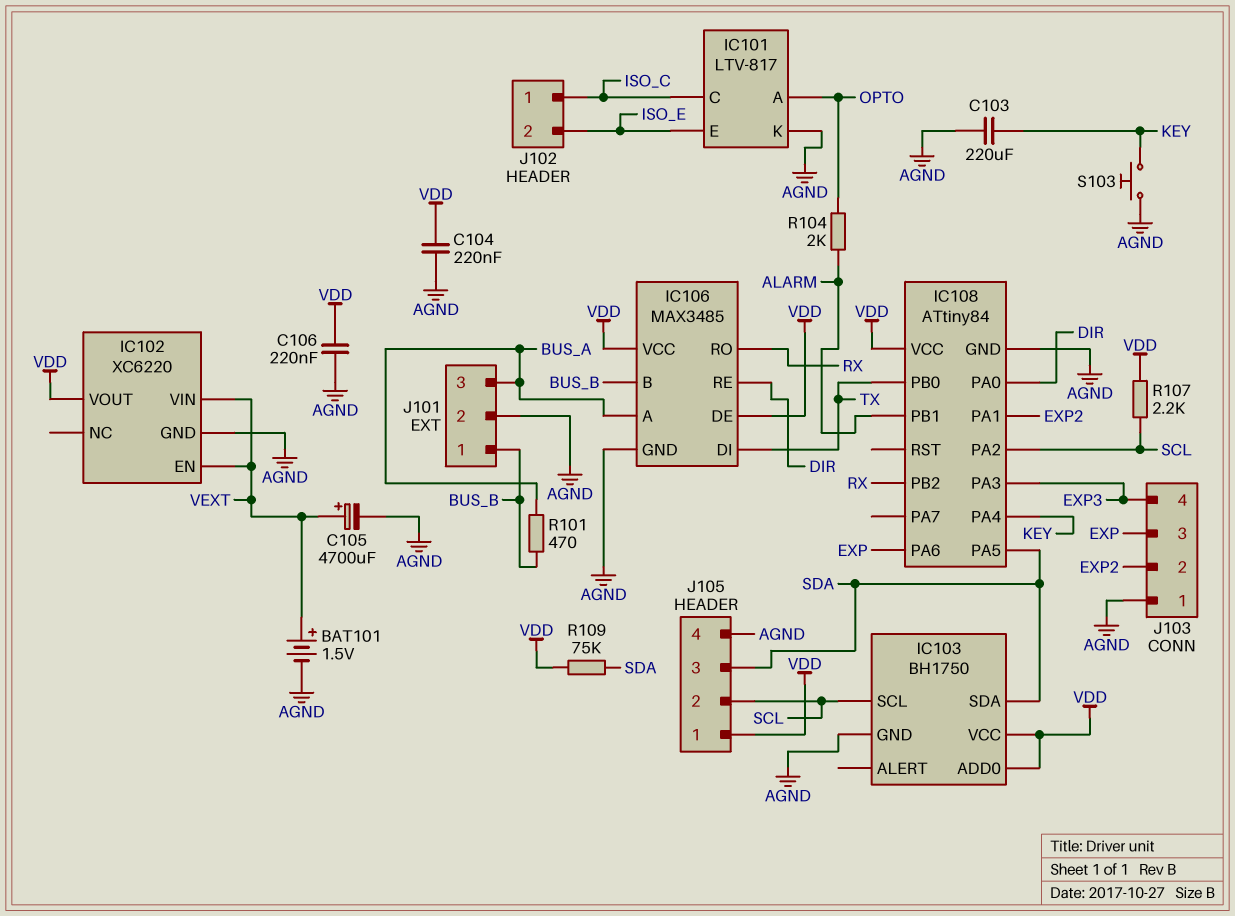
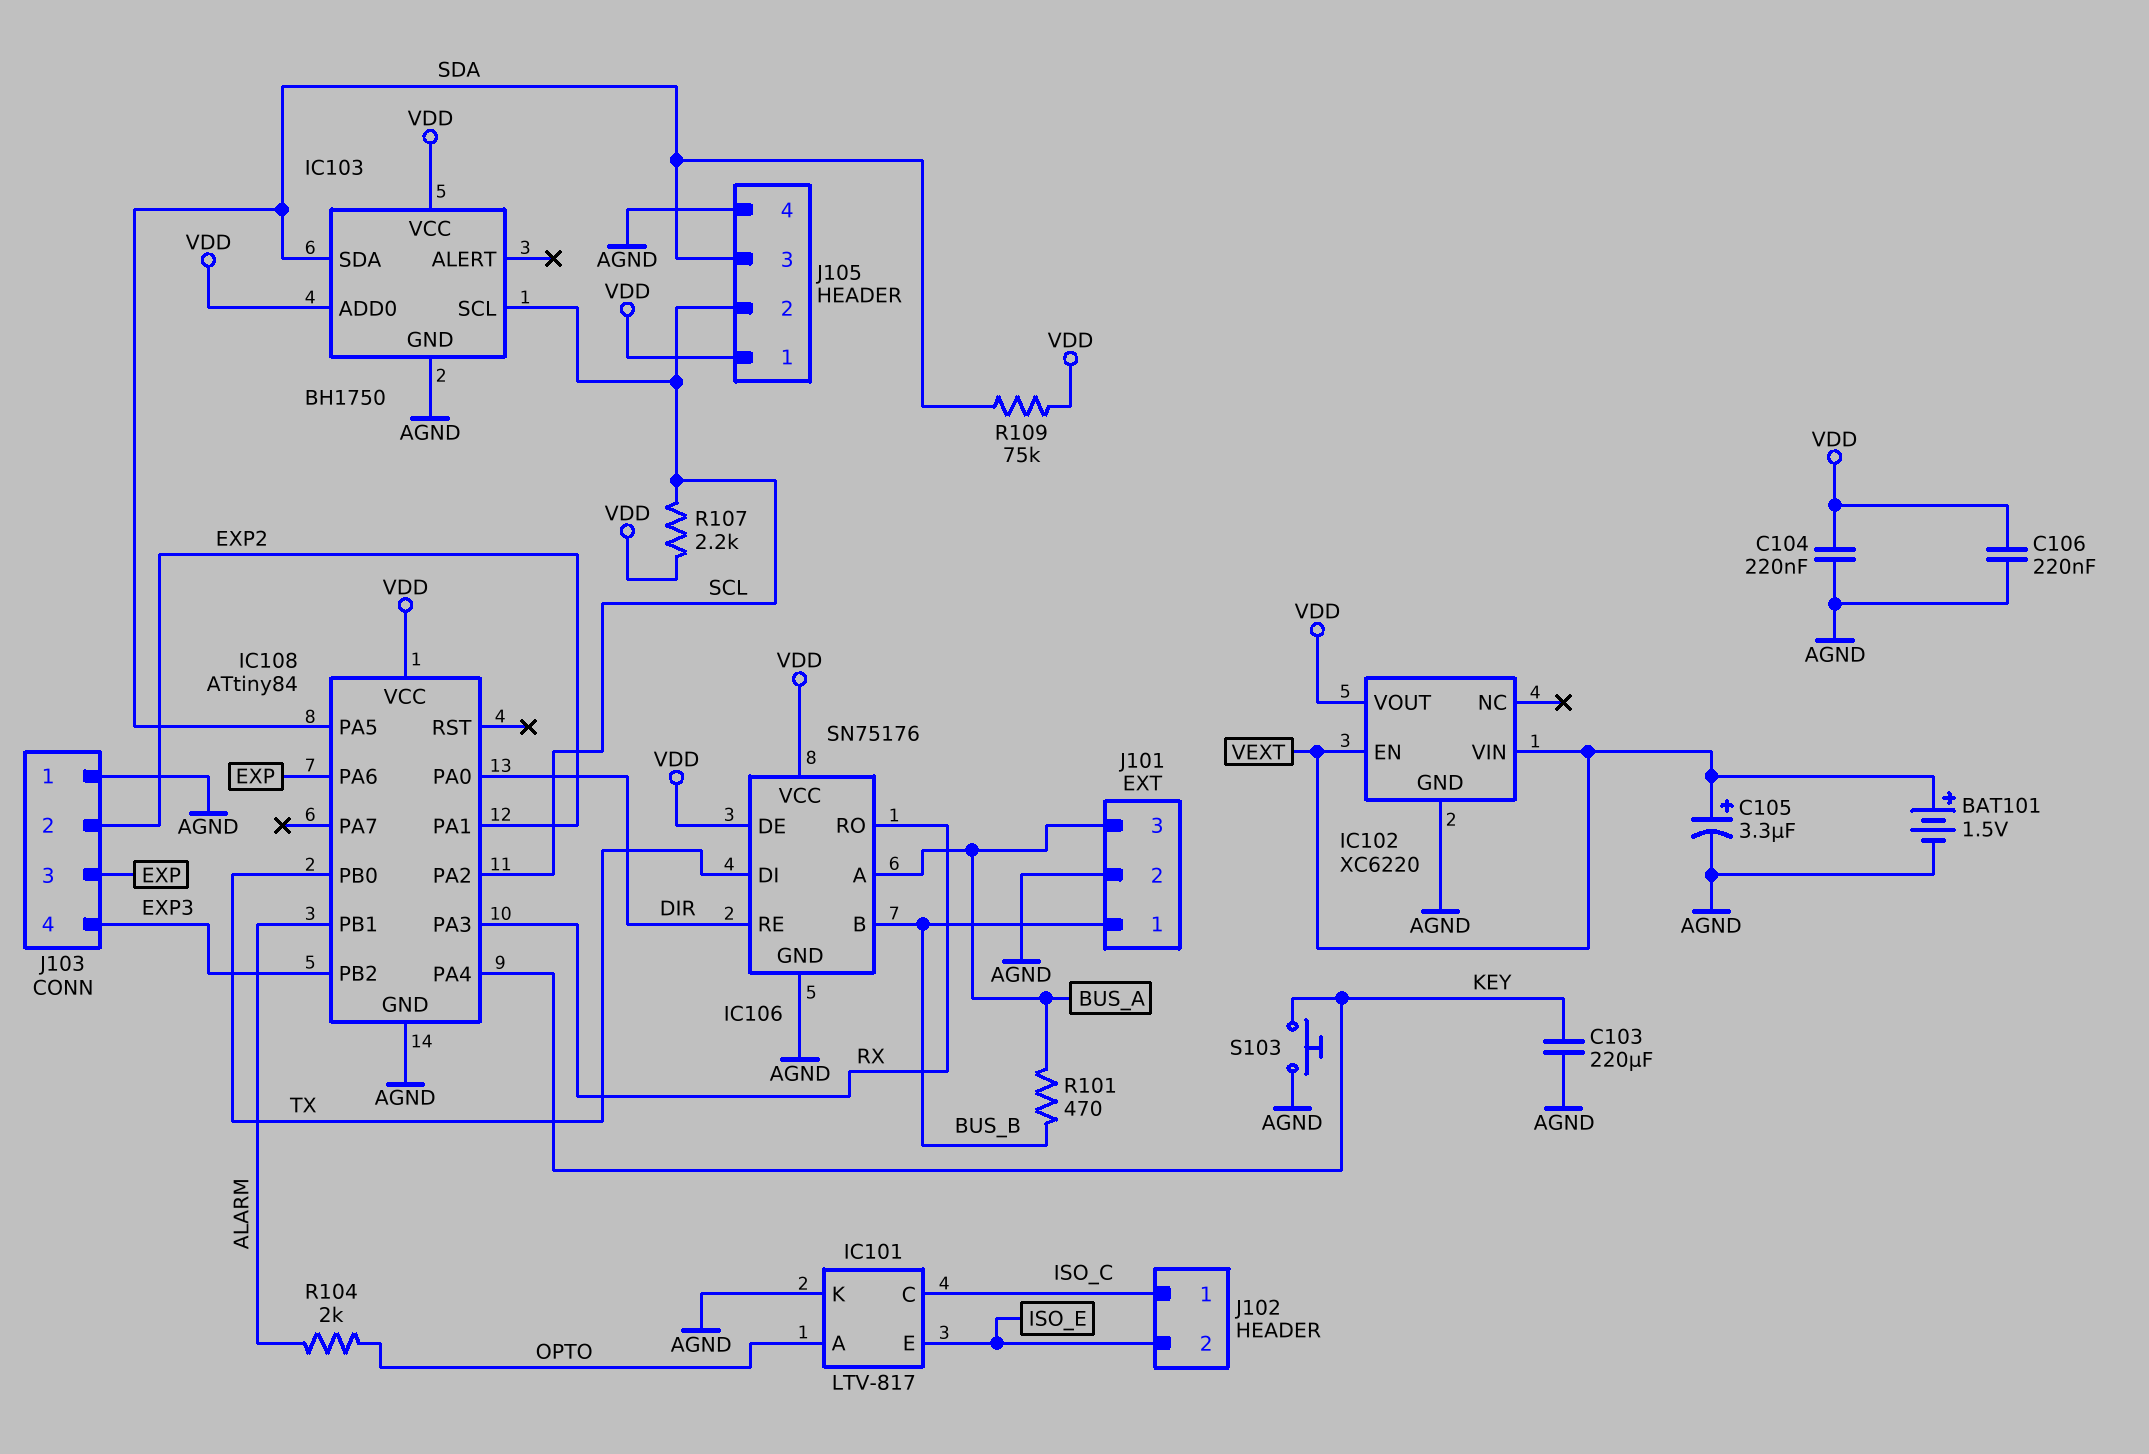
C105: 4700uF (plus VEXT, minus AGND) -> 3.3uF (plus VEXT, minus AGND)
IC106: MAX3485 -> SN75176
IC108 pin PA3: EXP3 -> RX
IC108 pin PB2: RX -> EXP3

